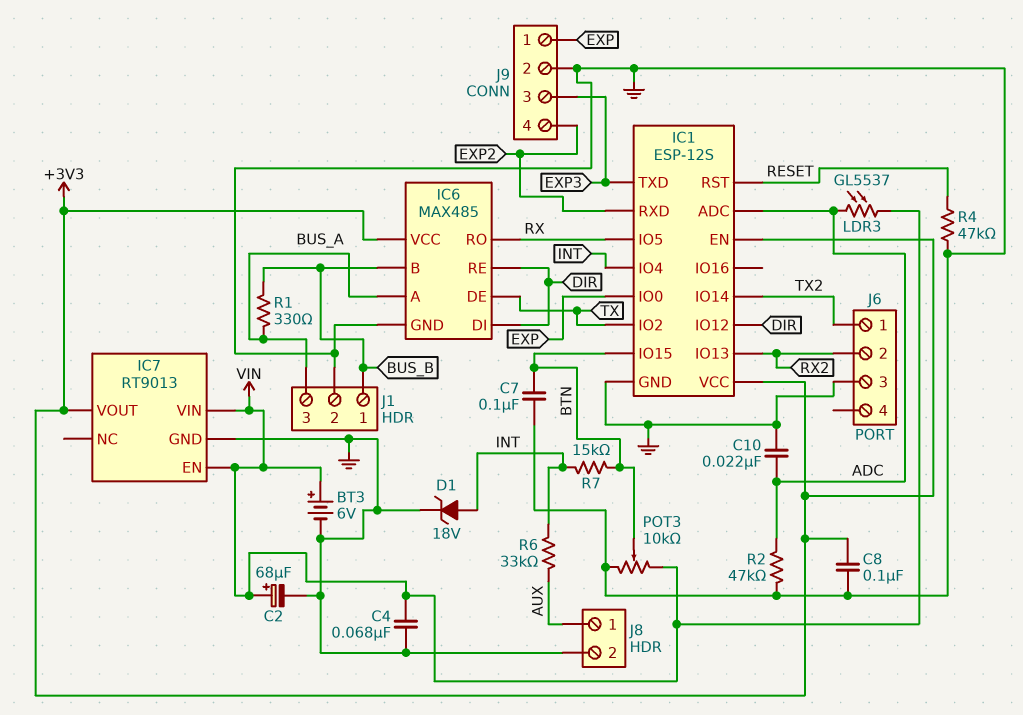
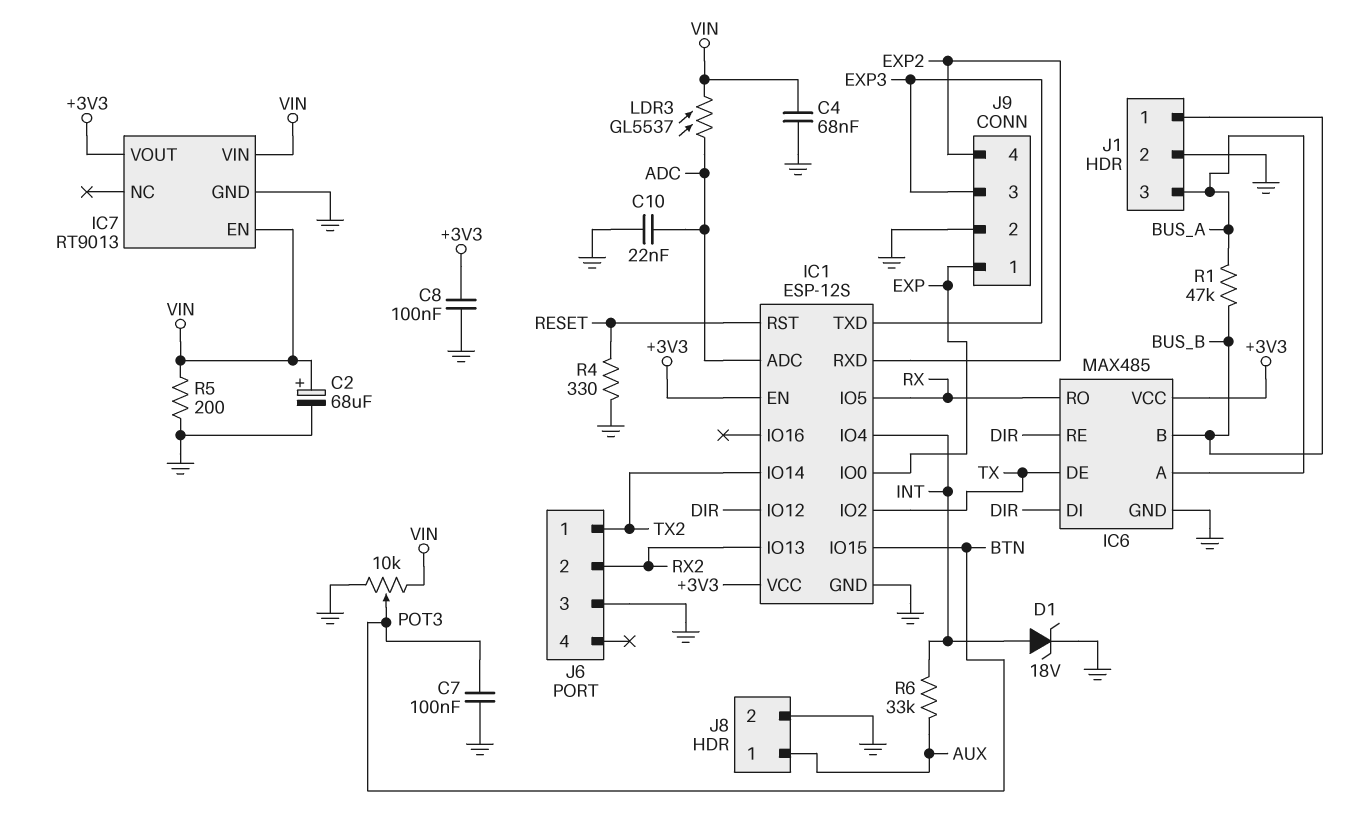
BT3: 6V (plus VIN, minus GND) -> none
R1: 330 (BUS_A, BUS_B) -> 47k (BUS_A, BUS_B)
R2: 47k (ADC, GND) -> none
R4: 47k (GND, RESET) -> 330 (GND, RESET)
R5: none -> 200 (GND, VIN)
R7: 15k (BTN, INT) -> none

